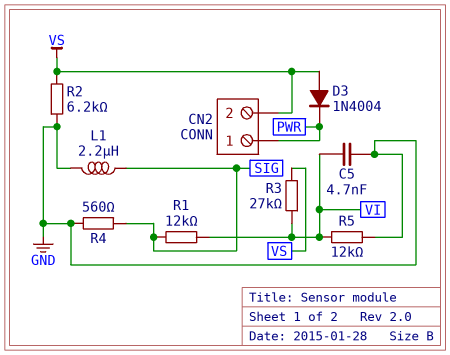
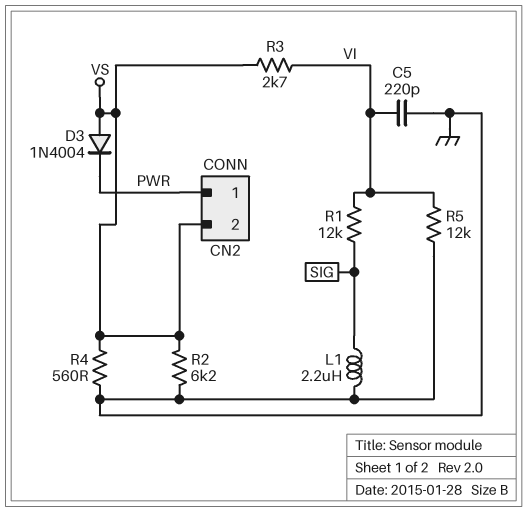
C5: 4.7nF (GND, VI) -> 220pF (GND, VI)
R3: 27k (VI, VS) -> 2.7k (VI, VS)
R4: 560 (GND, SIG) -> 560 (GND, VS)

